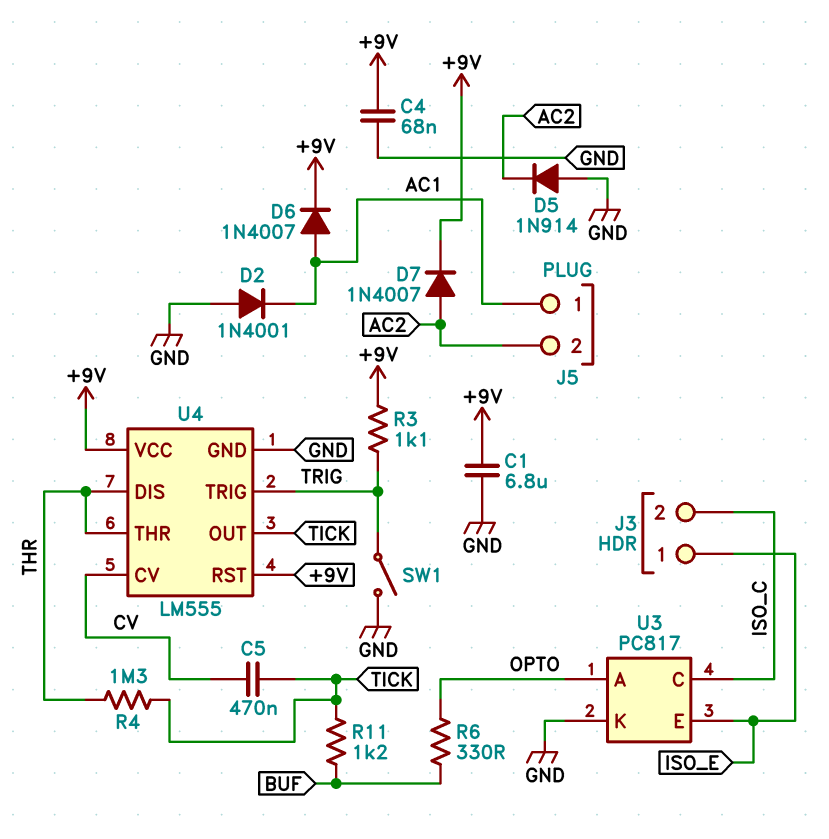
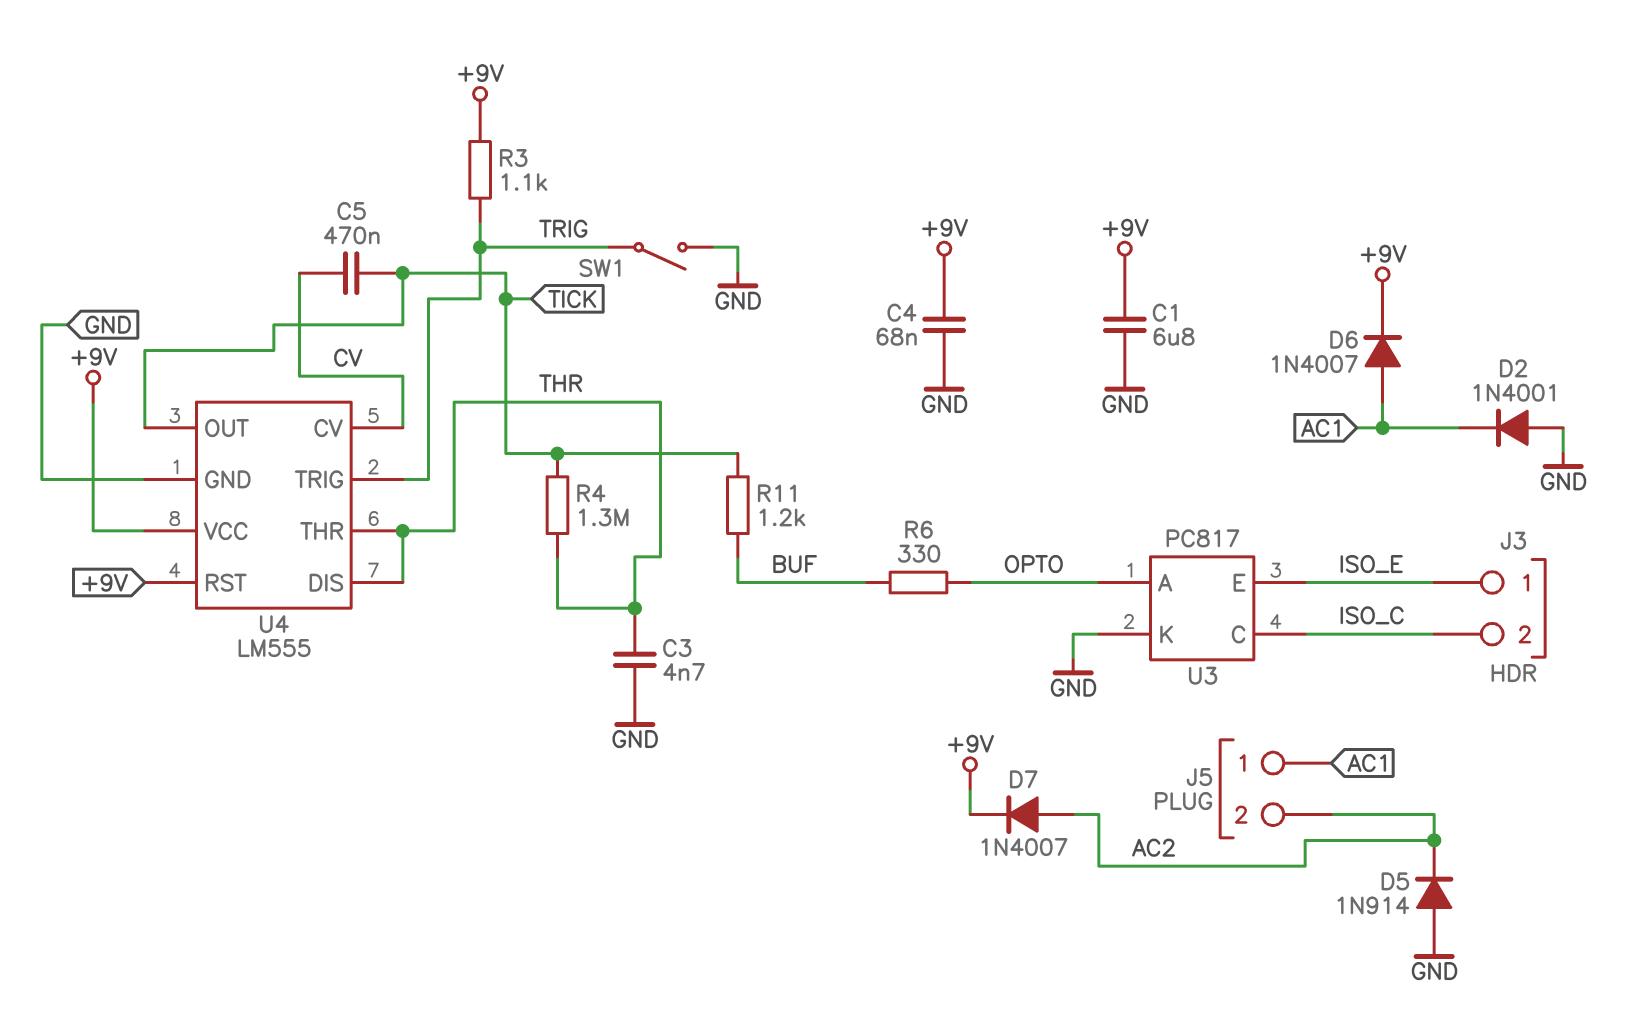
C3: none -> 4.7nF (GND, THR)

